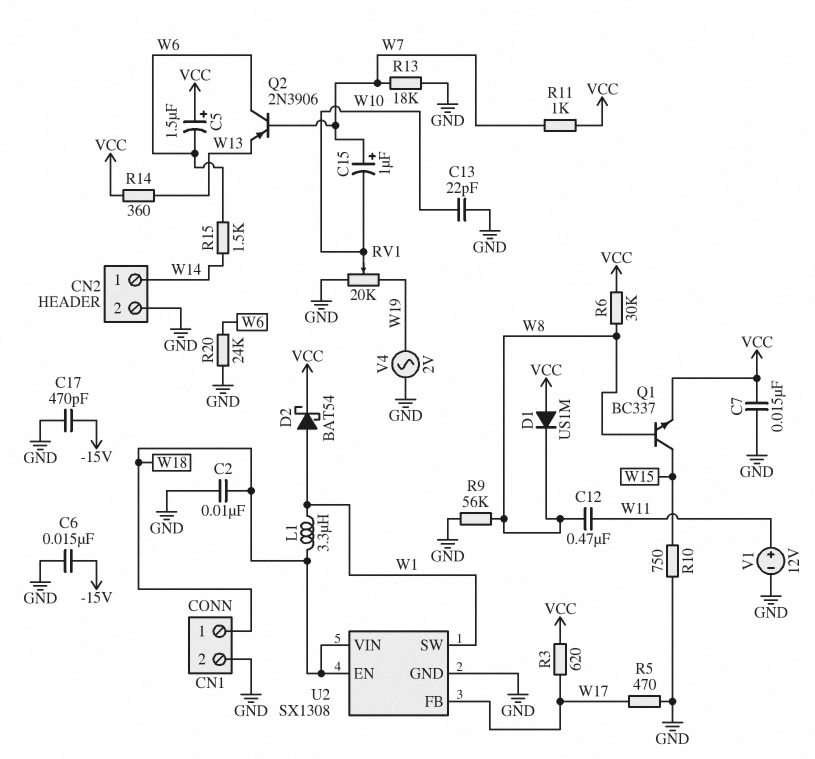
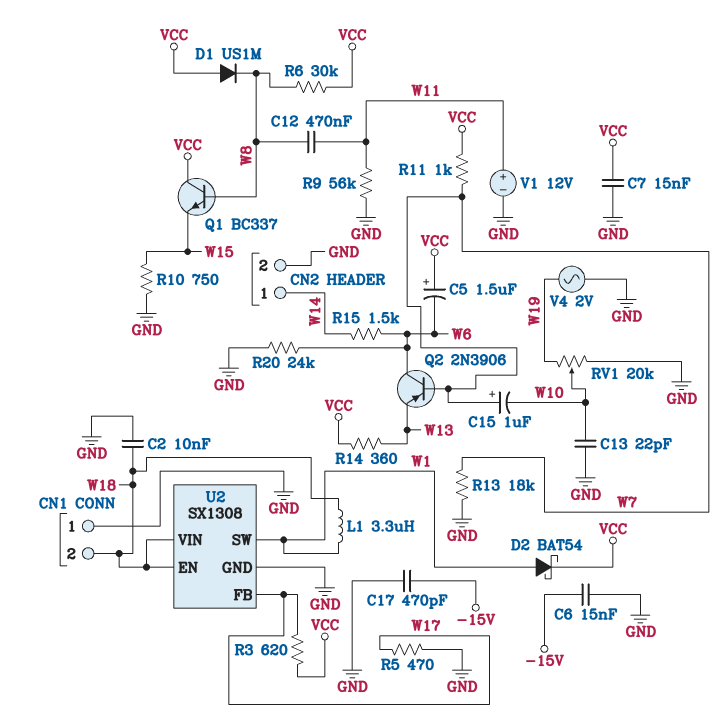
CN1 pin 1: W18 -> GND
CN1 pin 2: GND -> W18
Q1: NPN BC337 (B W8, C W15, E VCC) -> NPN BC337 (B W8, C VCC, E W15)
R9: 56k (GND, W8) -> 56k (GND, W11)

